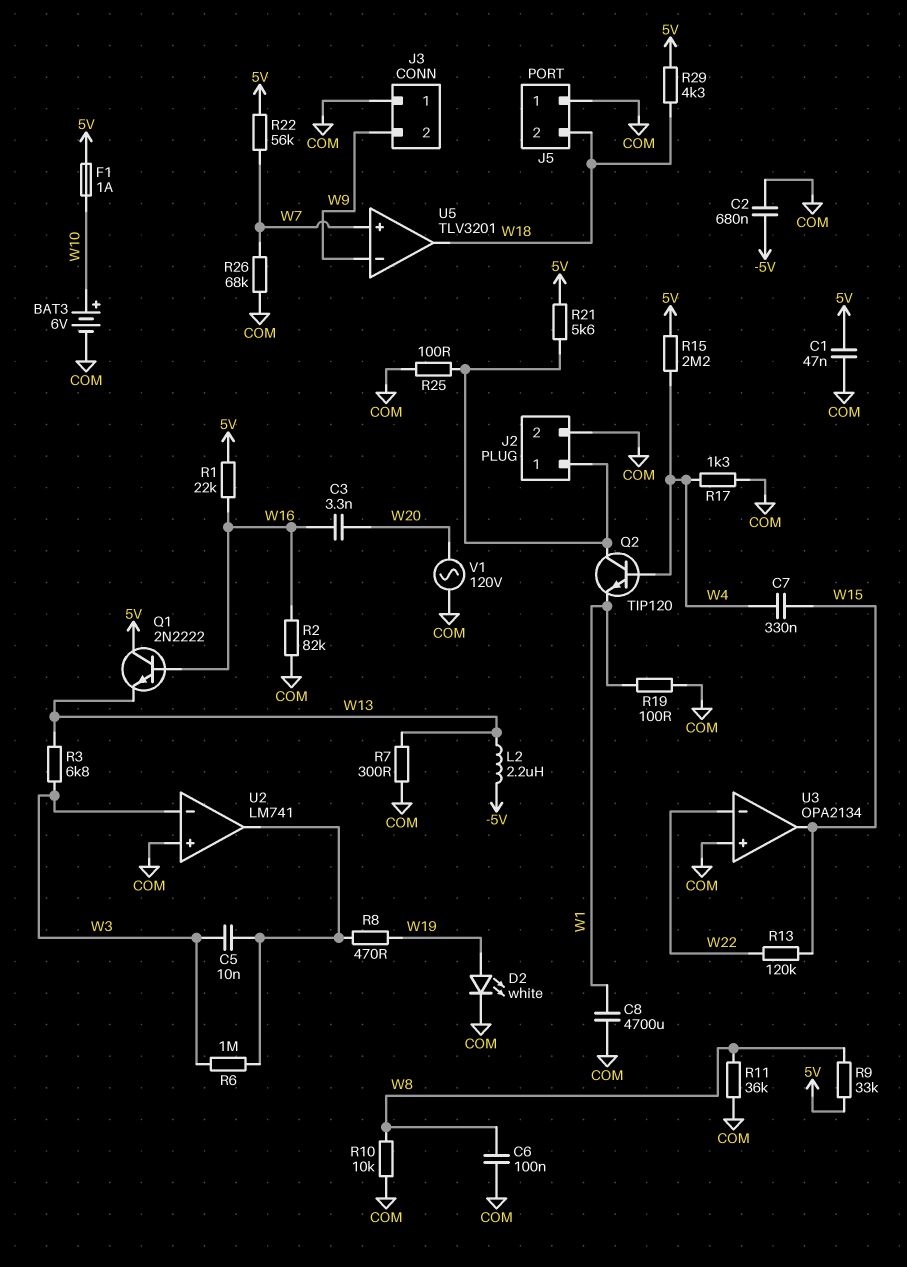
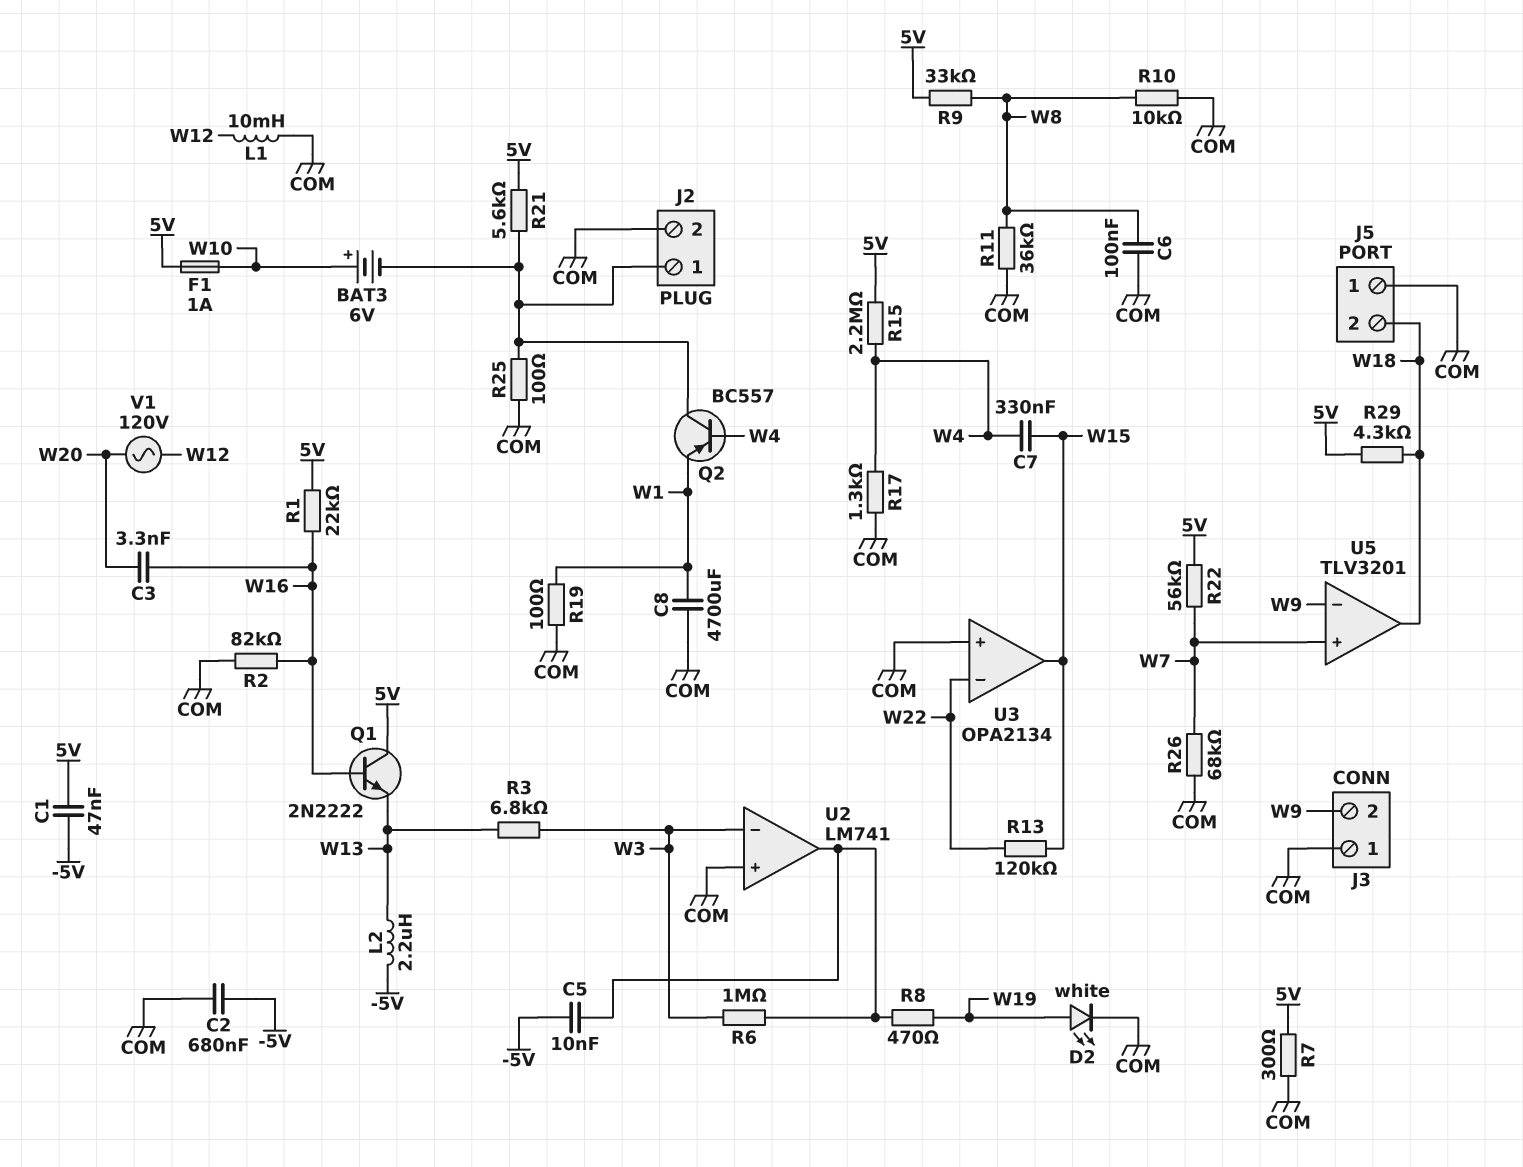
BAT3: 6V (plus W10, minus COM) -> 6V (plus W10, minus J2/1)
C1: 47nF (5V, COM) -> 47nF (-5V, 5V)
C5: 10nF (U2/out, W3) -> 10nF (-5V, U2/out)
L1: none -> 10mH (COM, W12)
Q2: NPN TIP120 (B W4, C J2/1, E W1) -> PNP BC557 (B W4, C J2/1, E W1)
R7: 300 (COM, W13) -> 300 (5V, COM)
V1: AC 120V (COM, W20) -> AC 120V (W12, W20)

